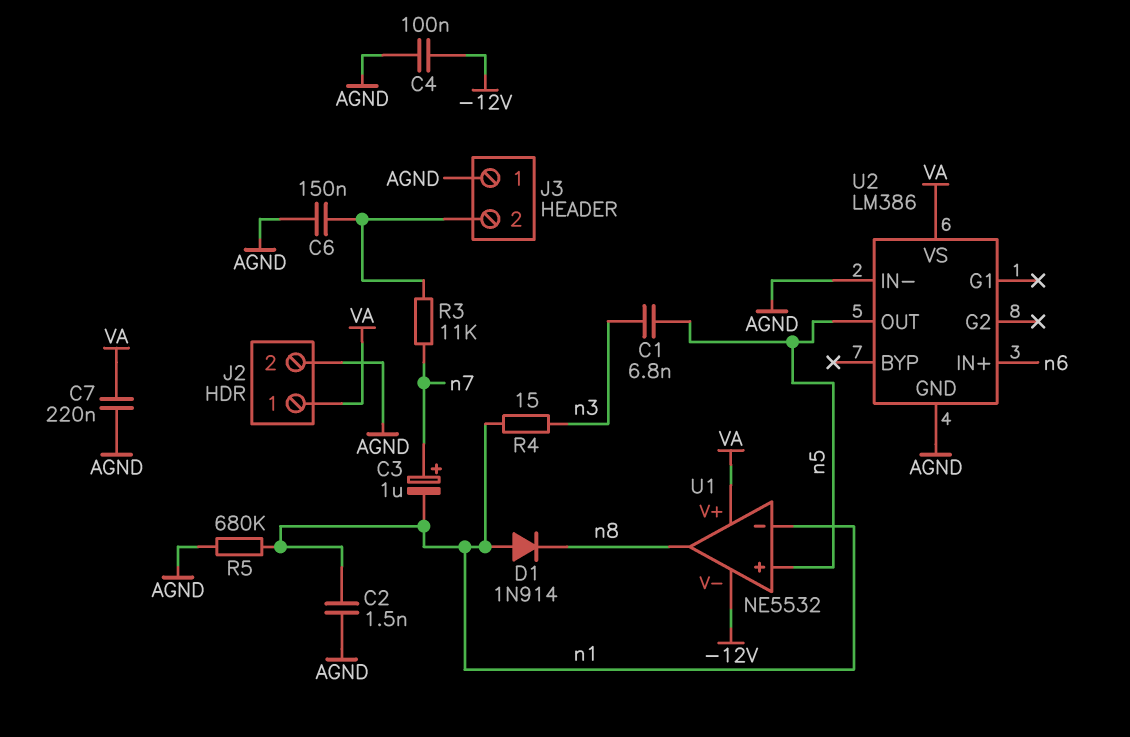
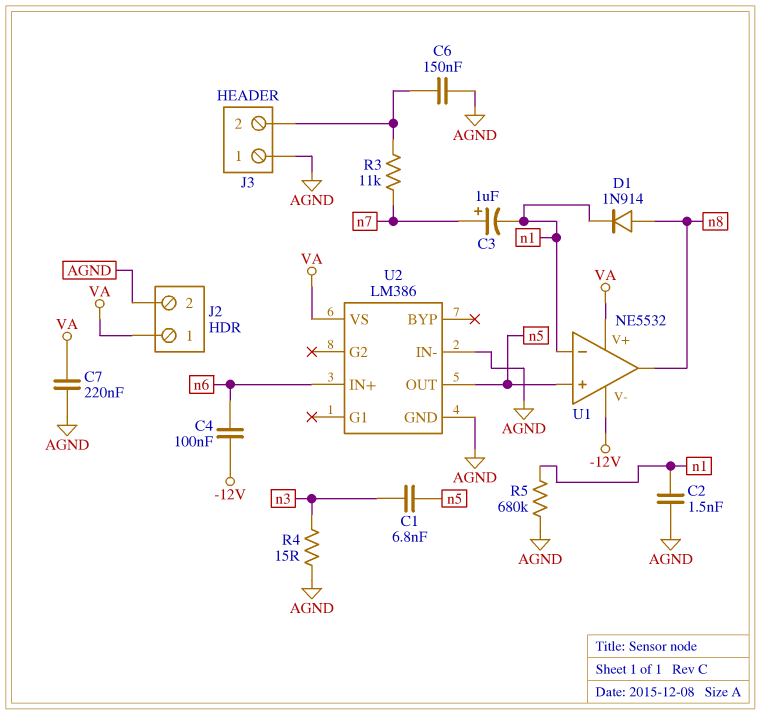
C4: 100nF (-12V, AGND) -> 100nF (-12V, n6)
D1: diode 1N914 (A n1, K n8) -> diode 1N914 (A n8, K n1)
R4: 15 (n1, n3) -> 15 (AGND, n3)

